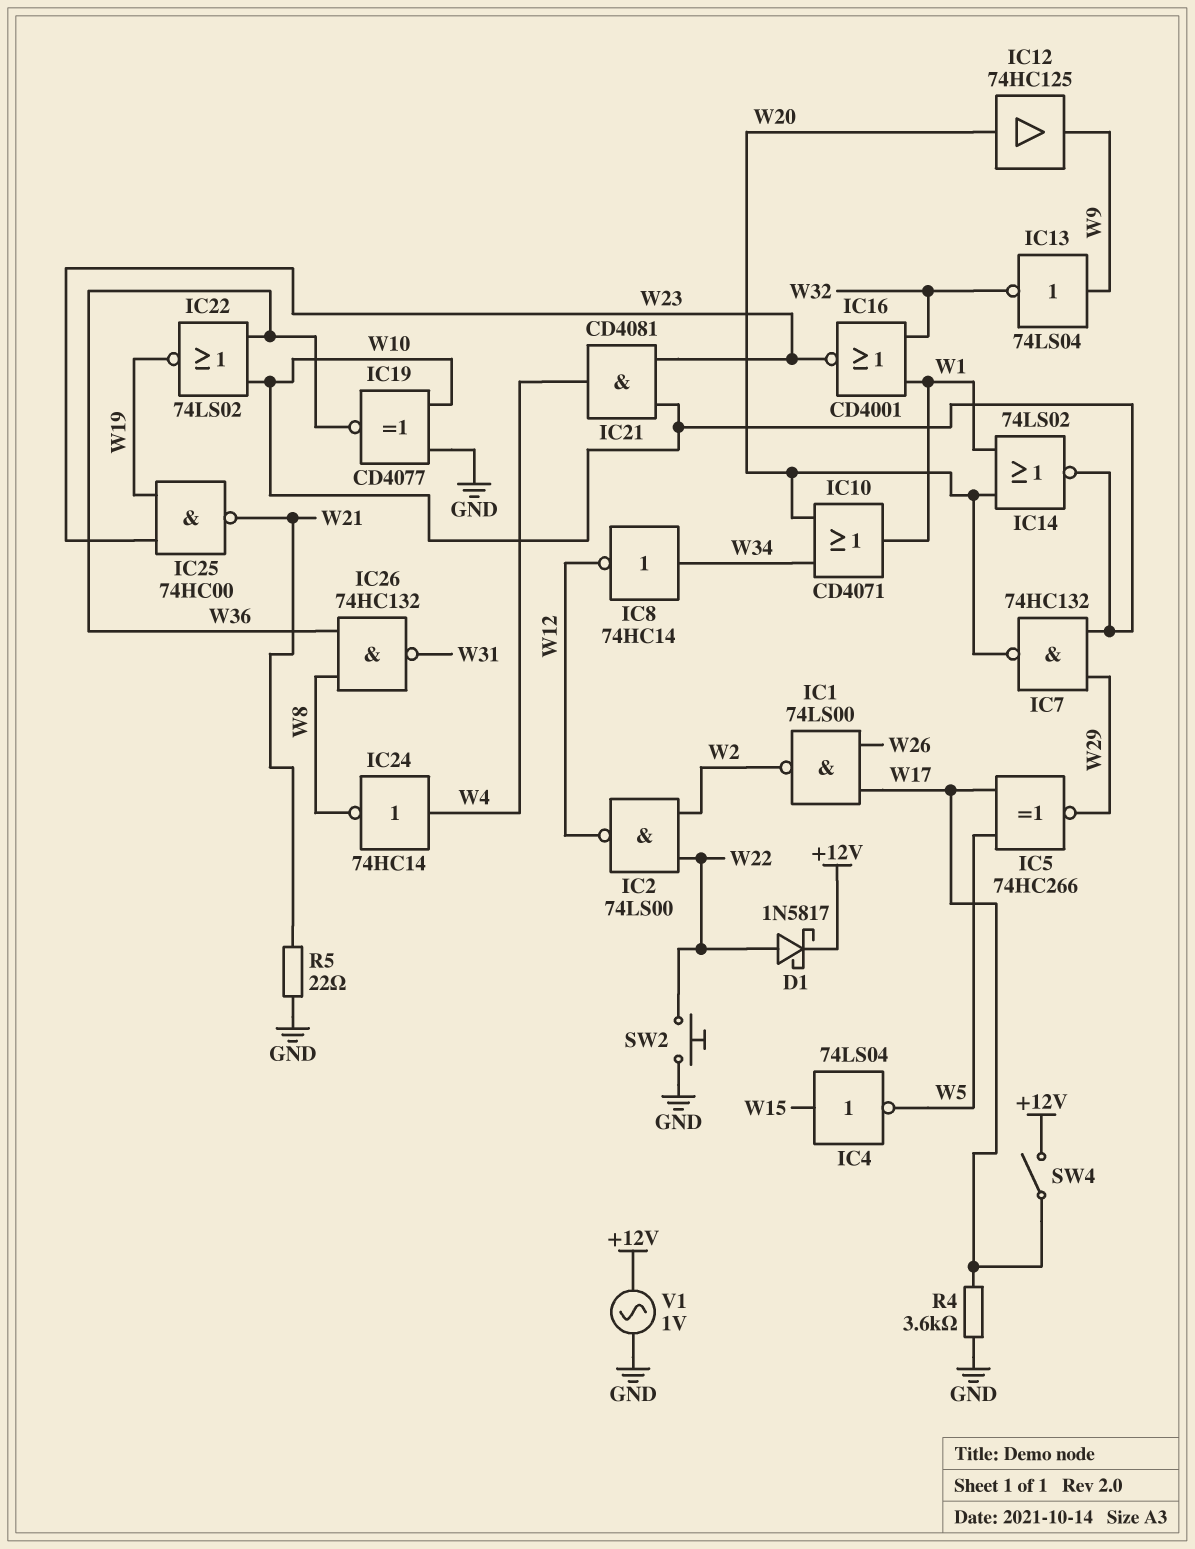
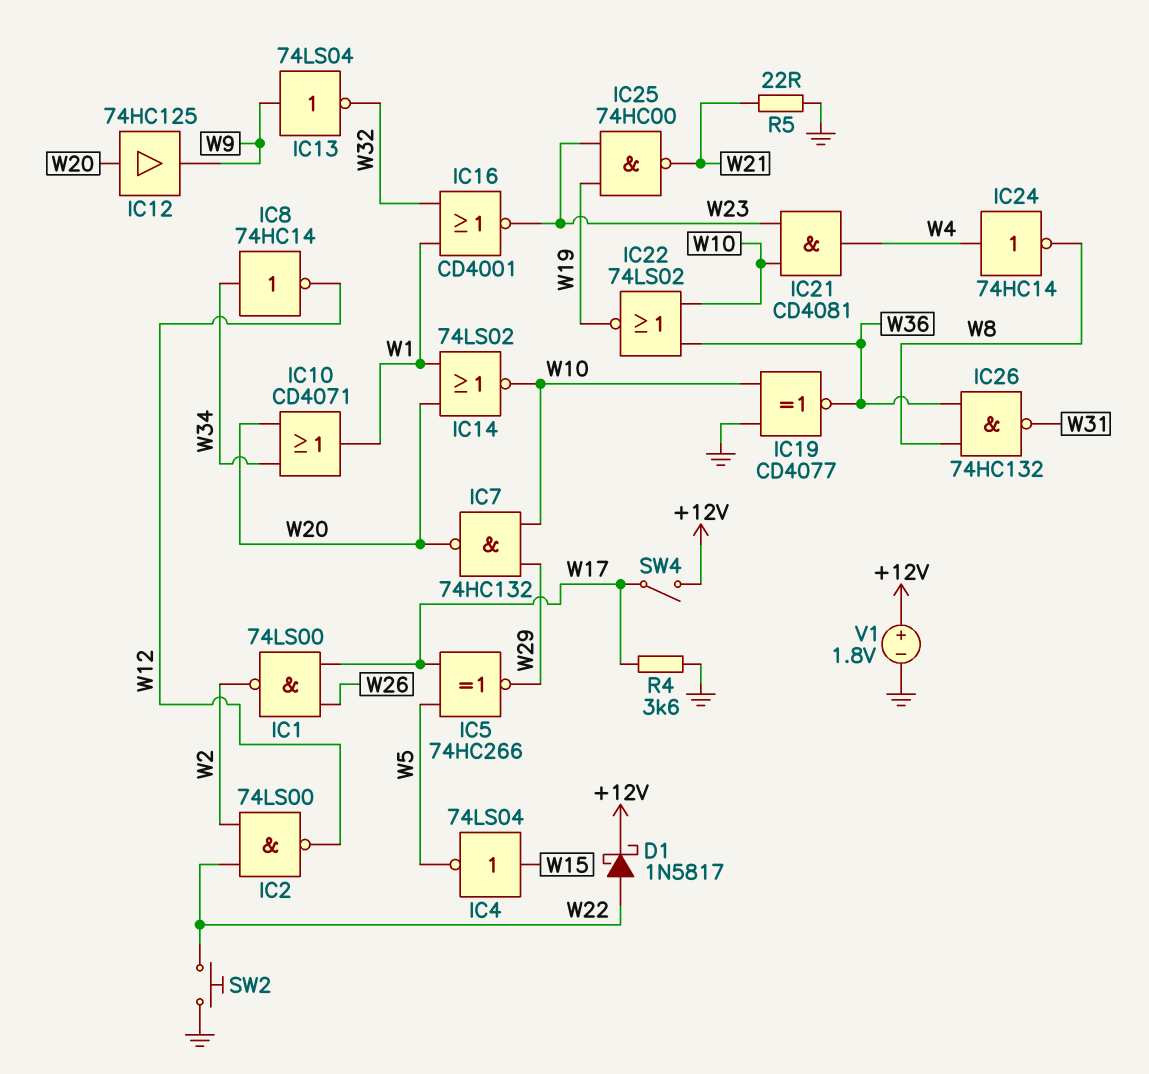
V1: AC 1V (+12V, GND) -> 1.8V (plus +12V, minus GND)

